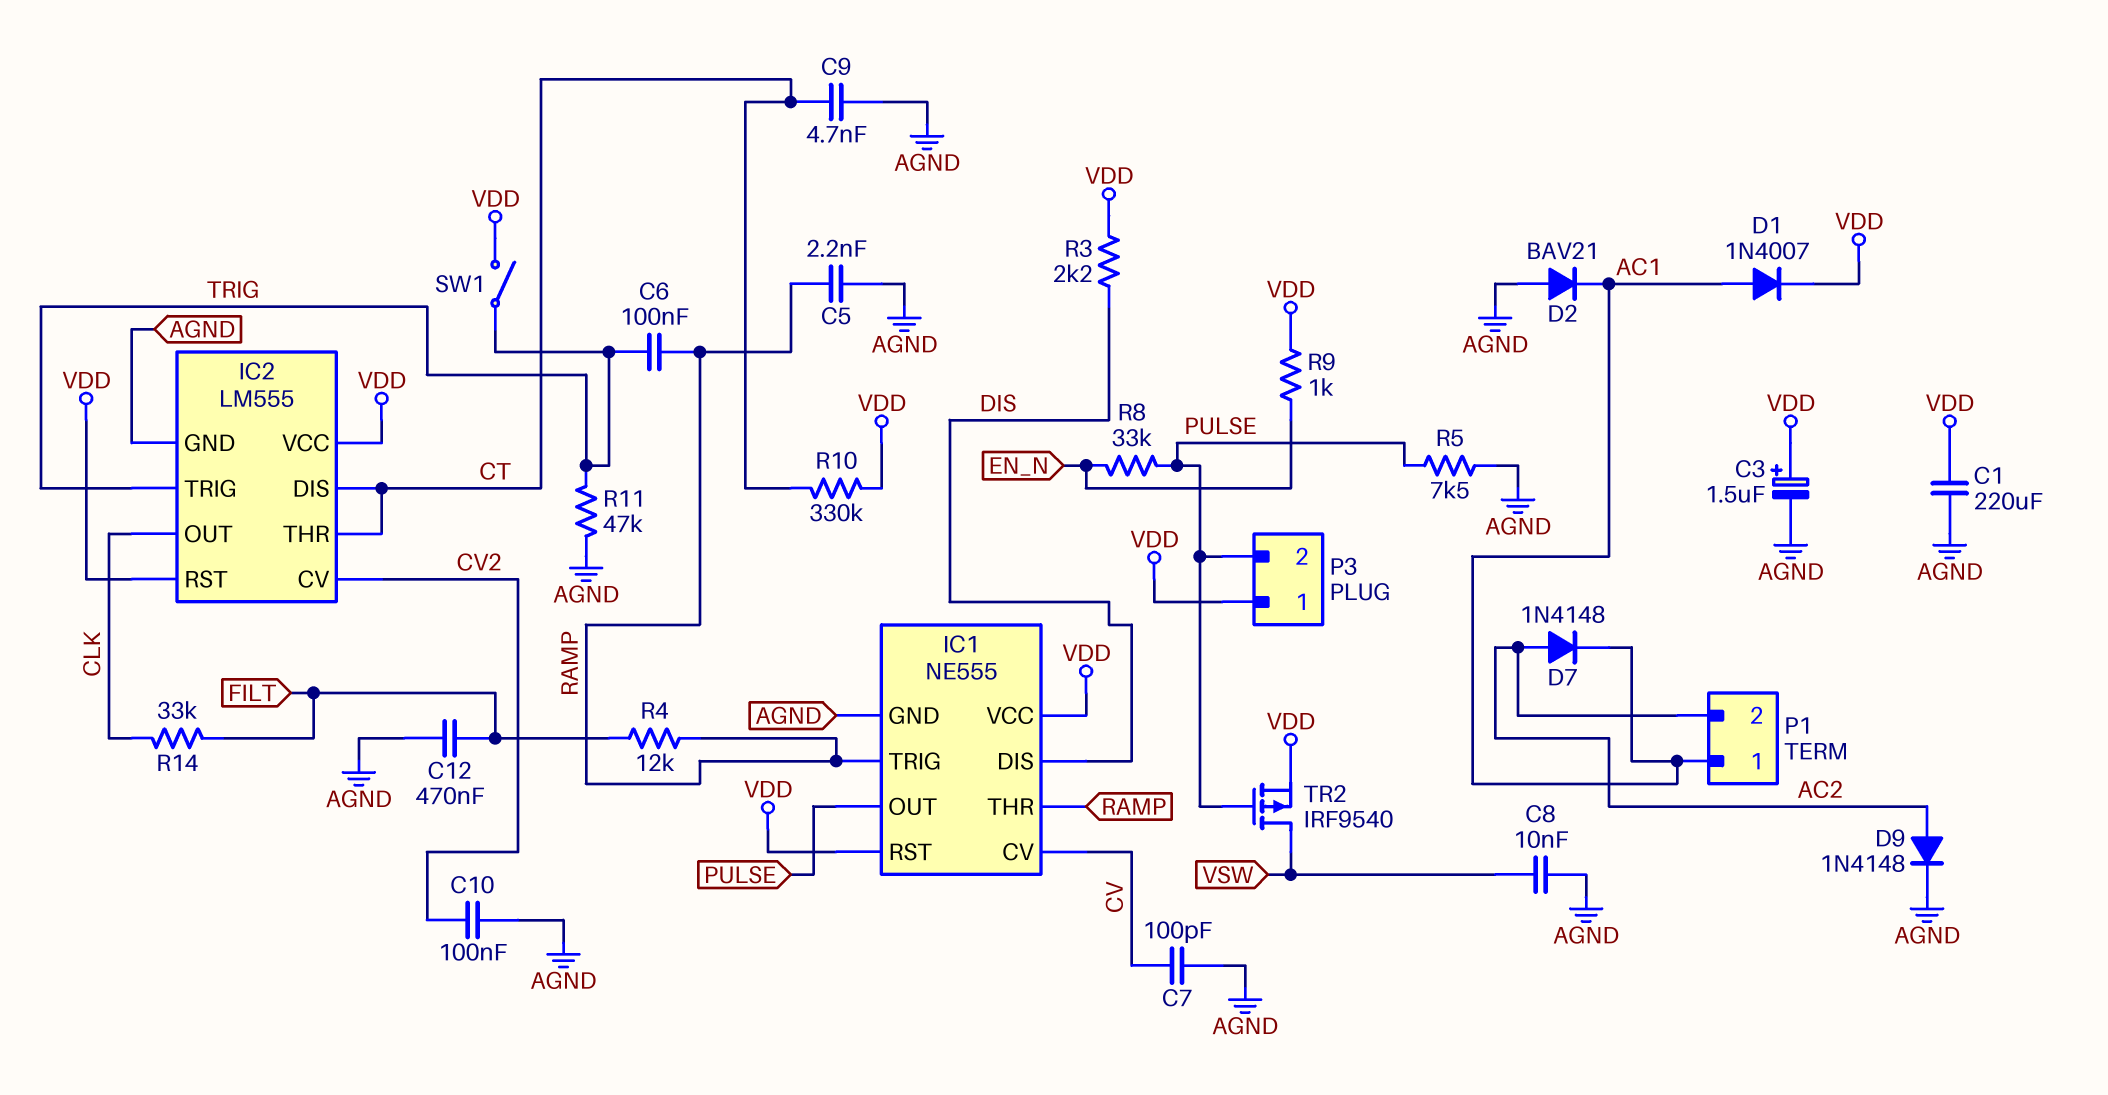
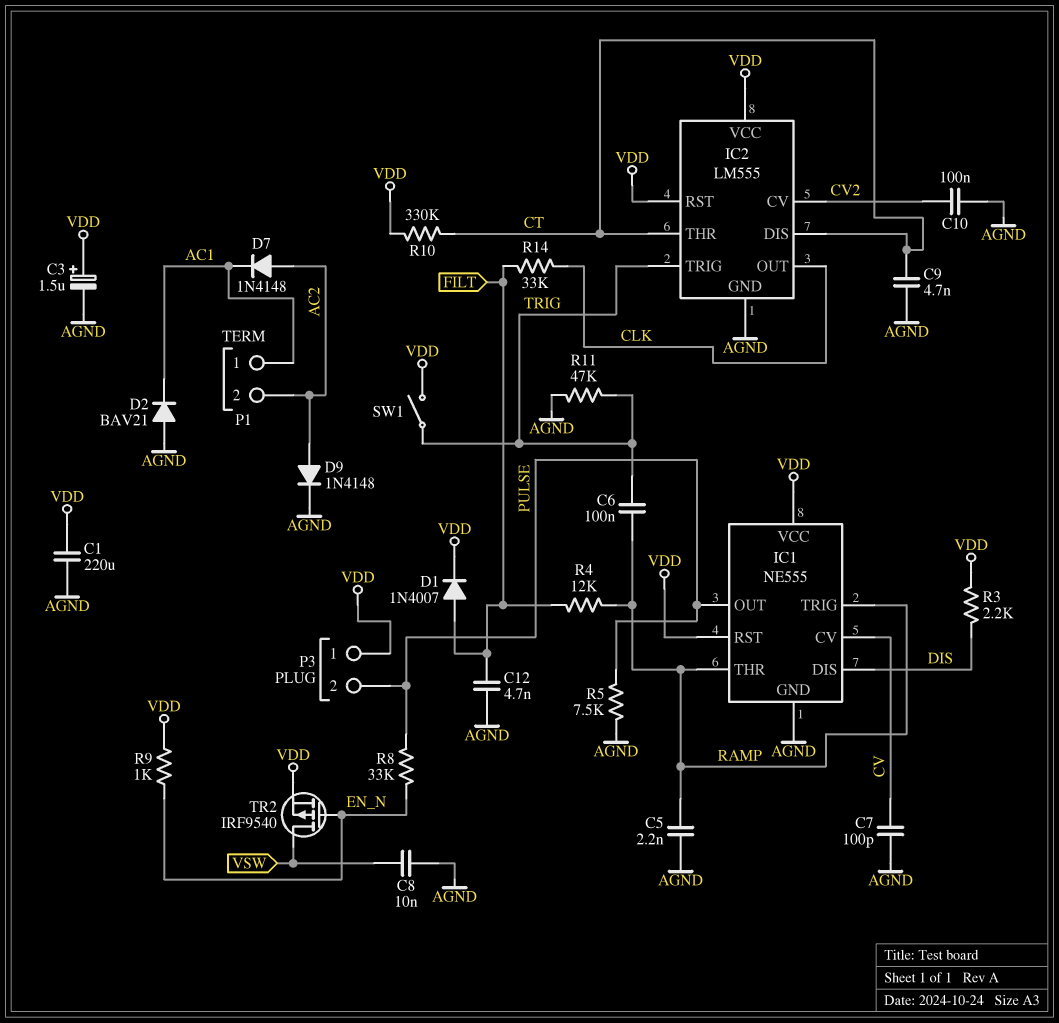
C12: 470nF (AGND, FILT) -> 4.7nF (AGND, FILT)
D1: diode 1N4007 (A AC1, K VDD) -> diode 1N4007 (A FILT, K VDD)
TR2: PMOS IRF9540 (G PULSE, D VSW, S VDD) -> PMOS IRF9540 (G EN_N, D VSW, S VDD)

